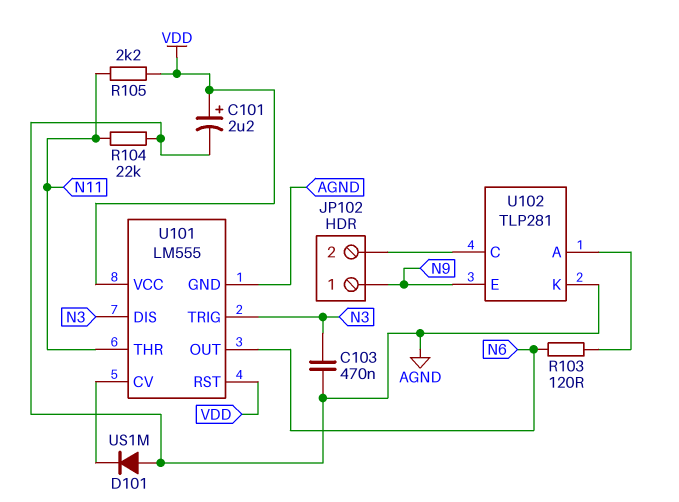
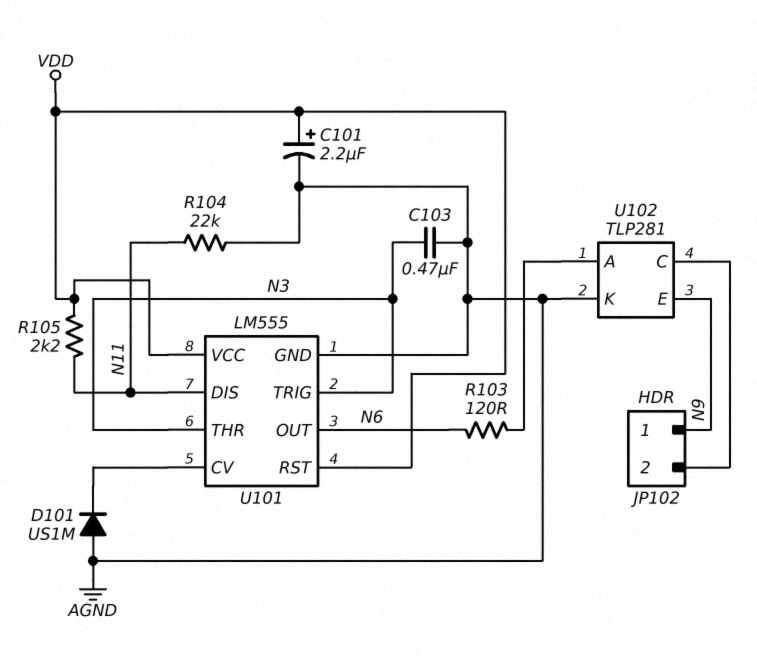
U101 pin DIS: N3 -> N11
U101 pin THR: N11 -> N3

